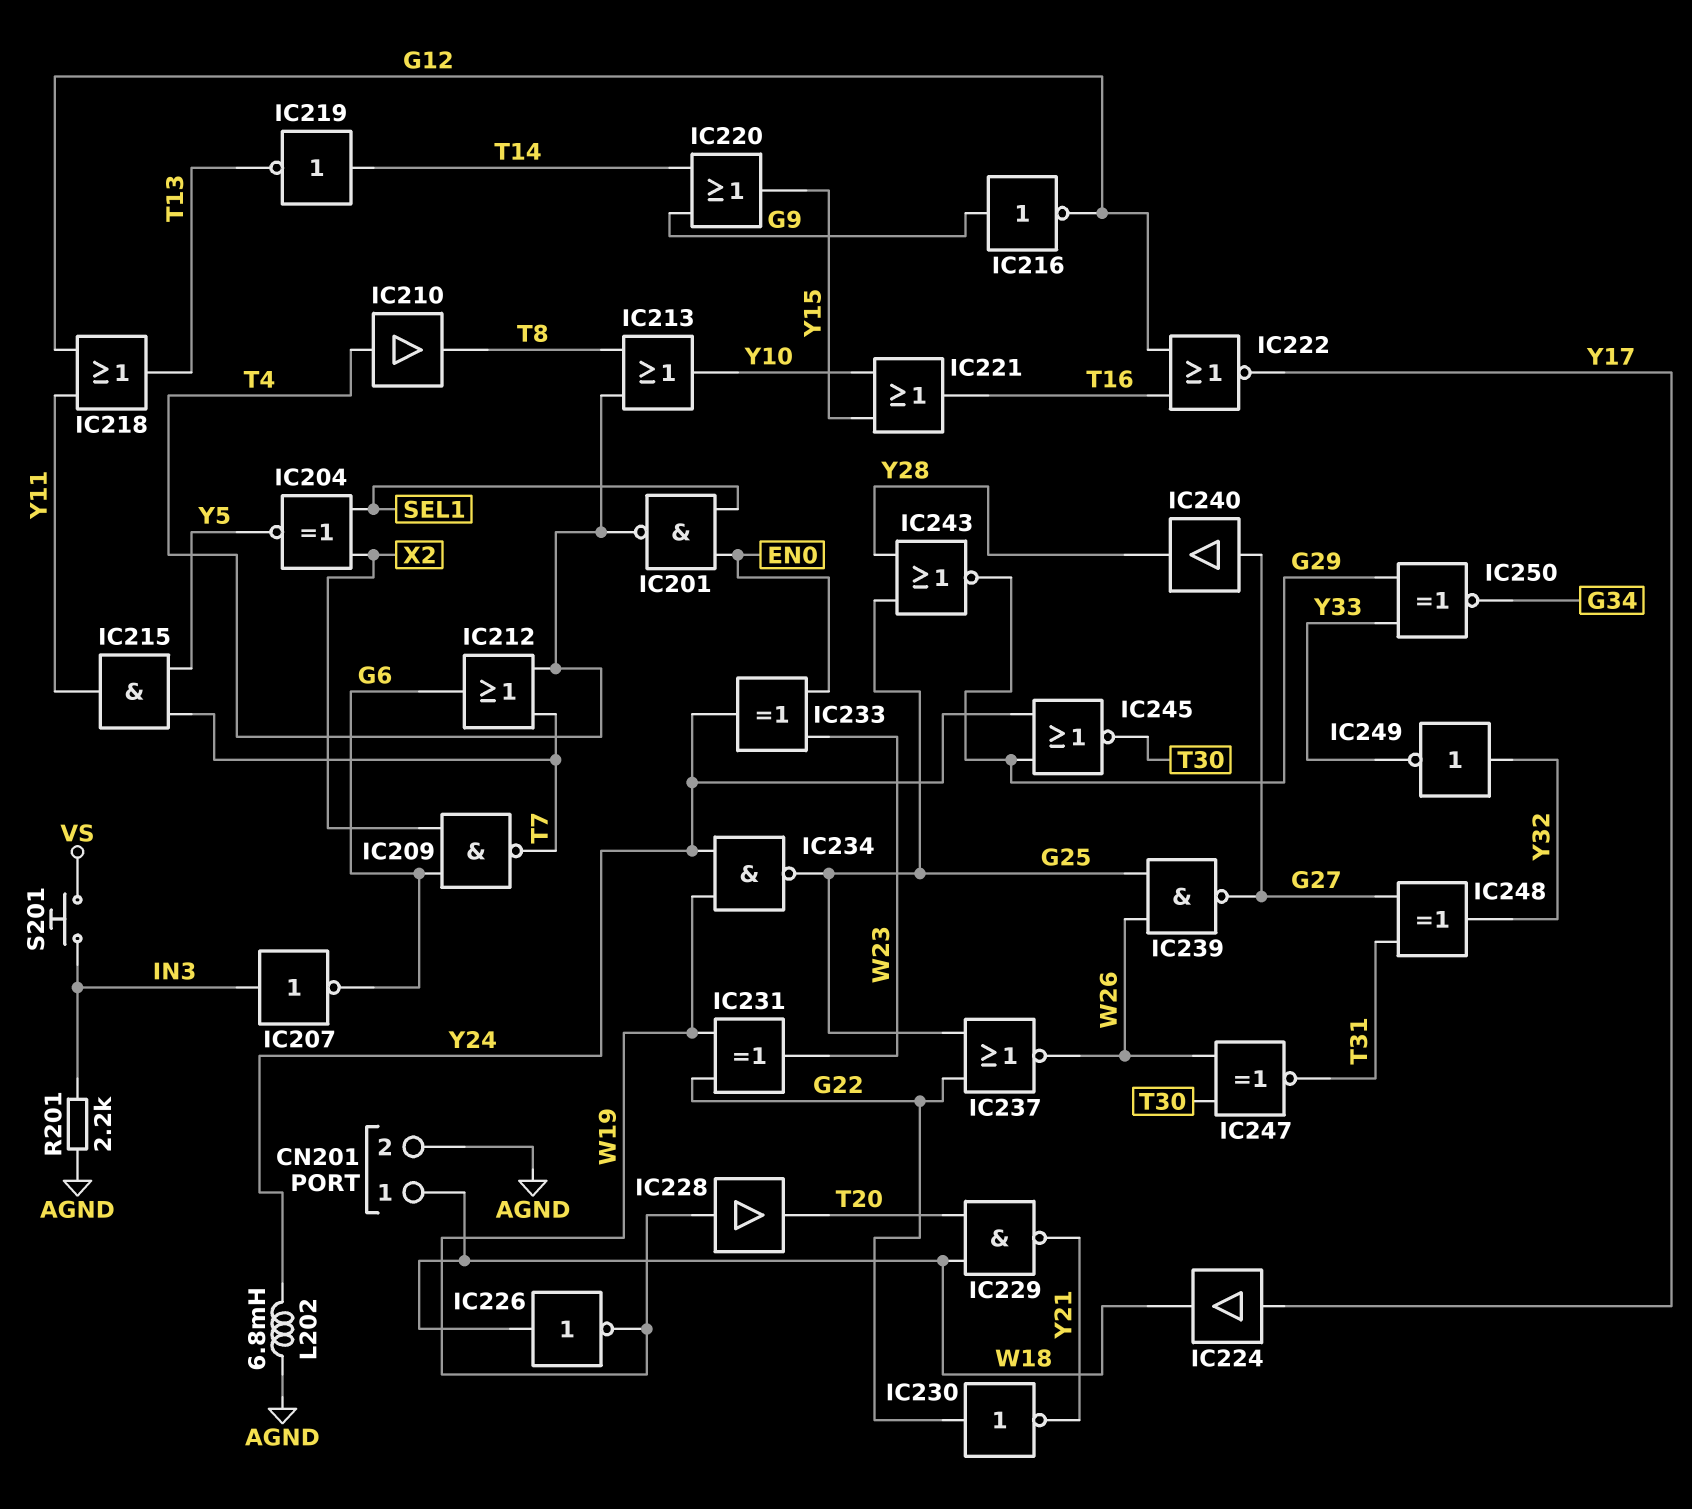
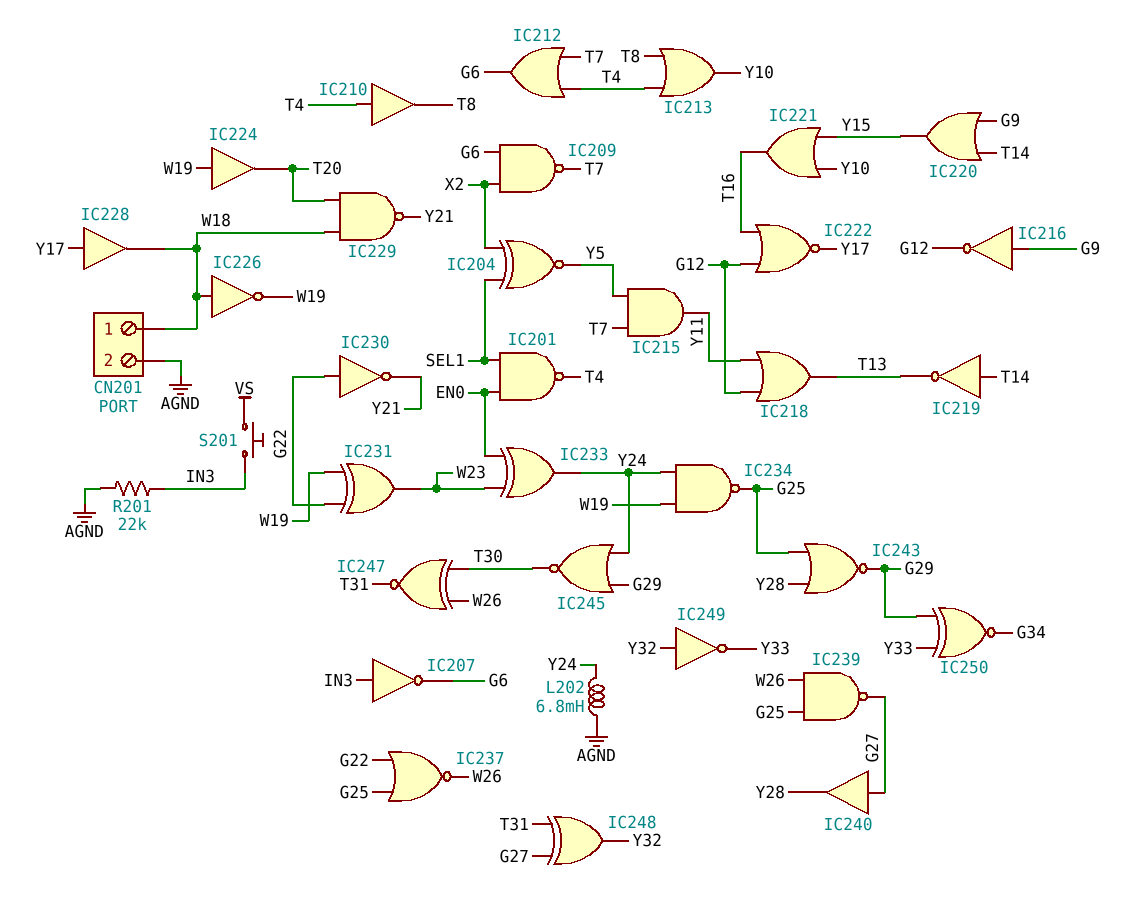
IC224: buffer (in Y17, out W18) -> buffer (in W19, out T20)
IC228: buffer (in W19, out T20) -> buffer (in Y17, out W18)
R201: 2.2k (AGND, IN3) -> 22k (AGND, IN3)

